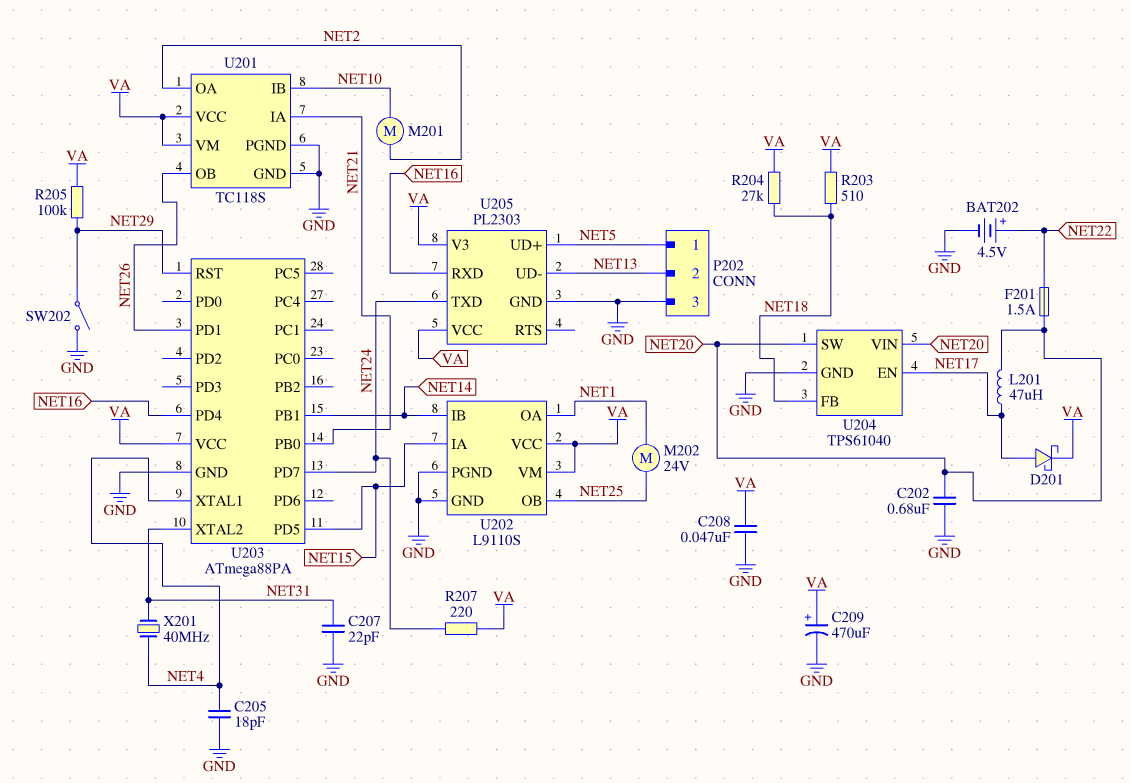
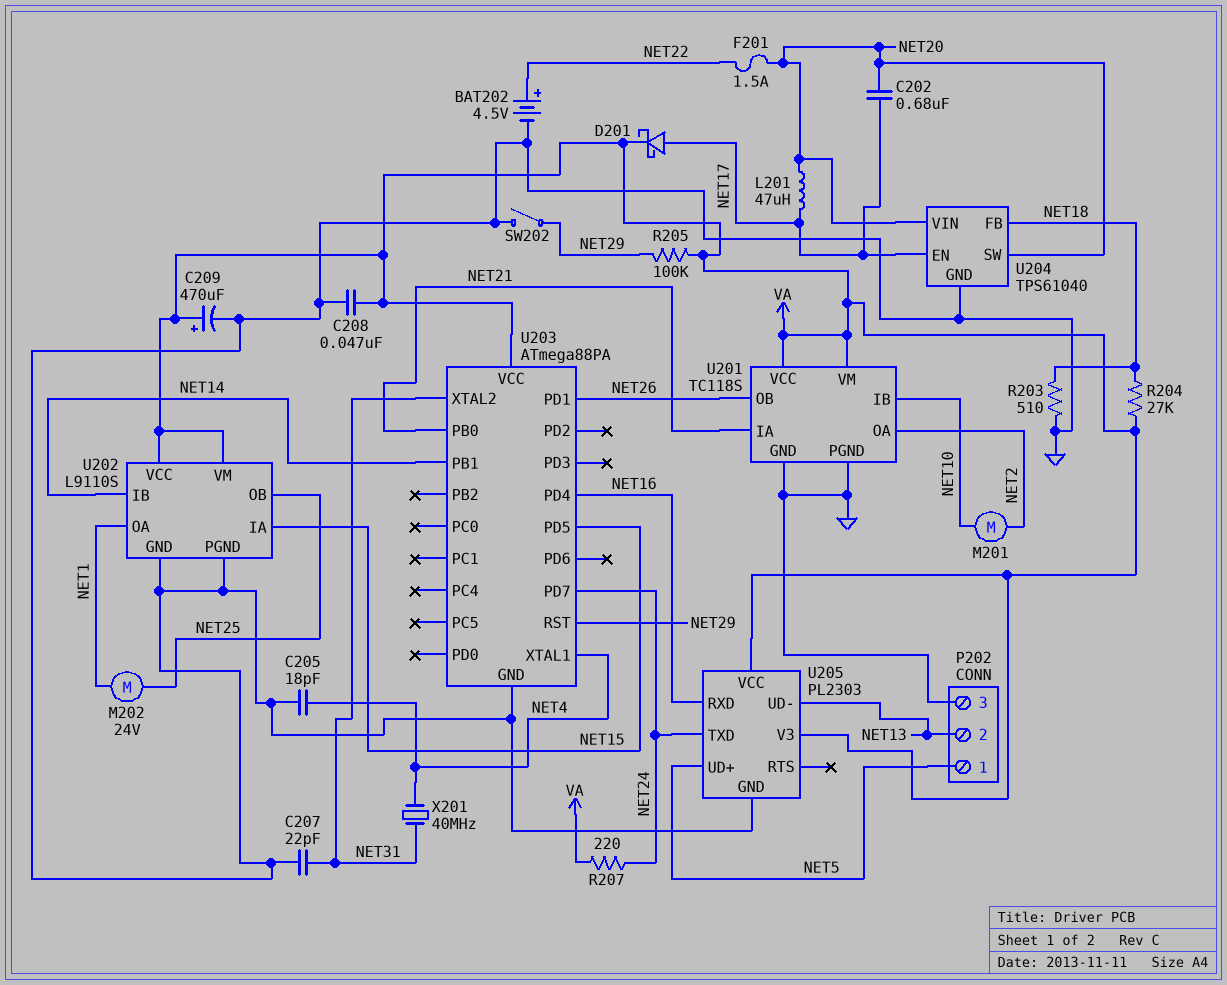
C202: 680nF (GND, NET20) -> 680nF (NET17, NET20)
R203: 510 (NET18, VA) -> 510 (GND, NET18)

